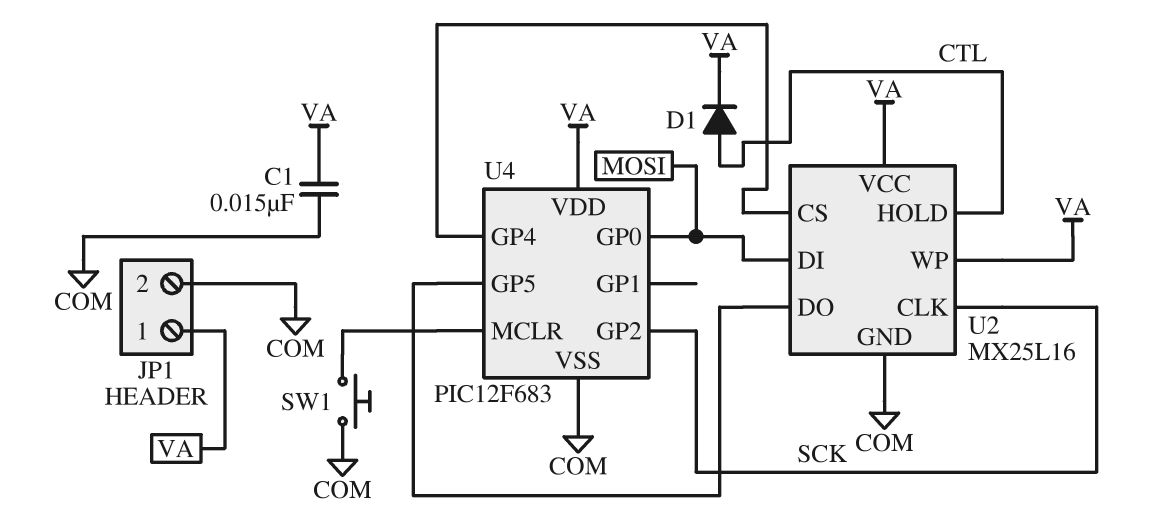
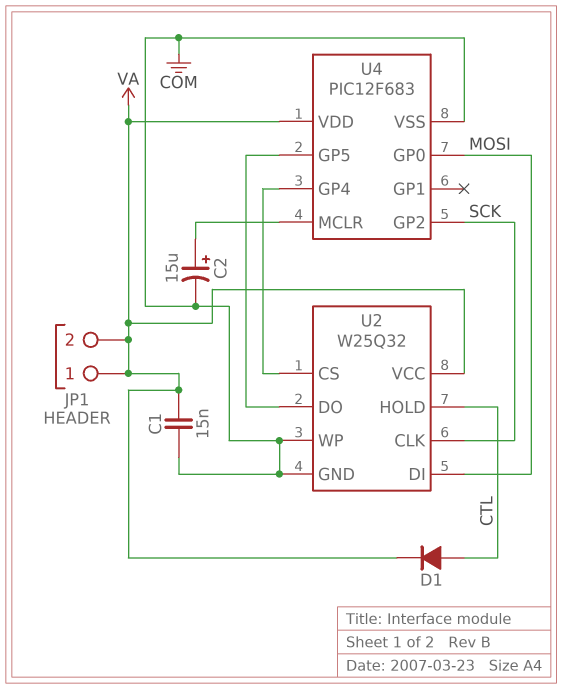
C2: none -> 15uF (plus U4/MCLR, minus COM)
JP1 pin 2: COM -> VA
SW1: button (COM, U4/MCLR) -> none
U2: MX25L16 -> W25Q32
U2 pin WP: VA -> COM

